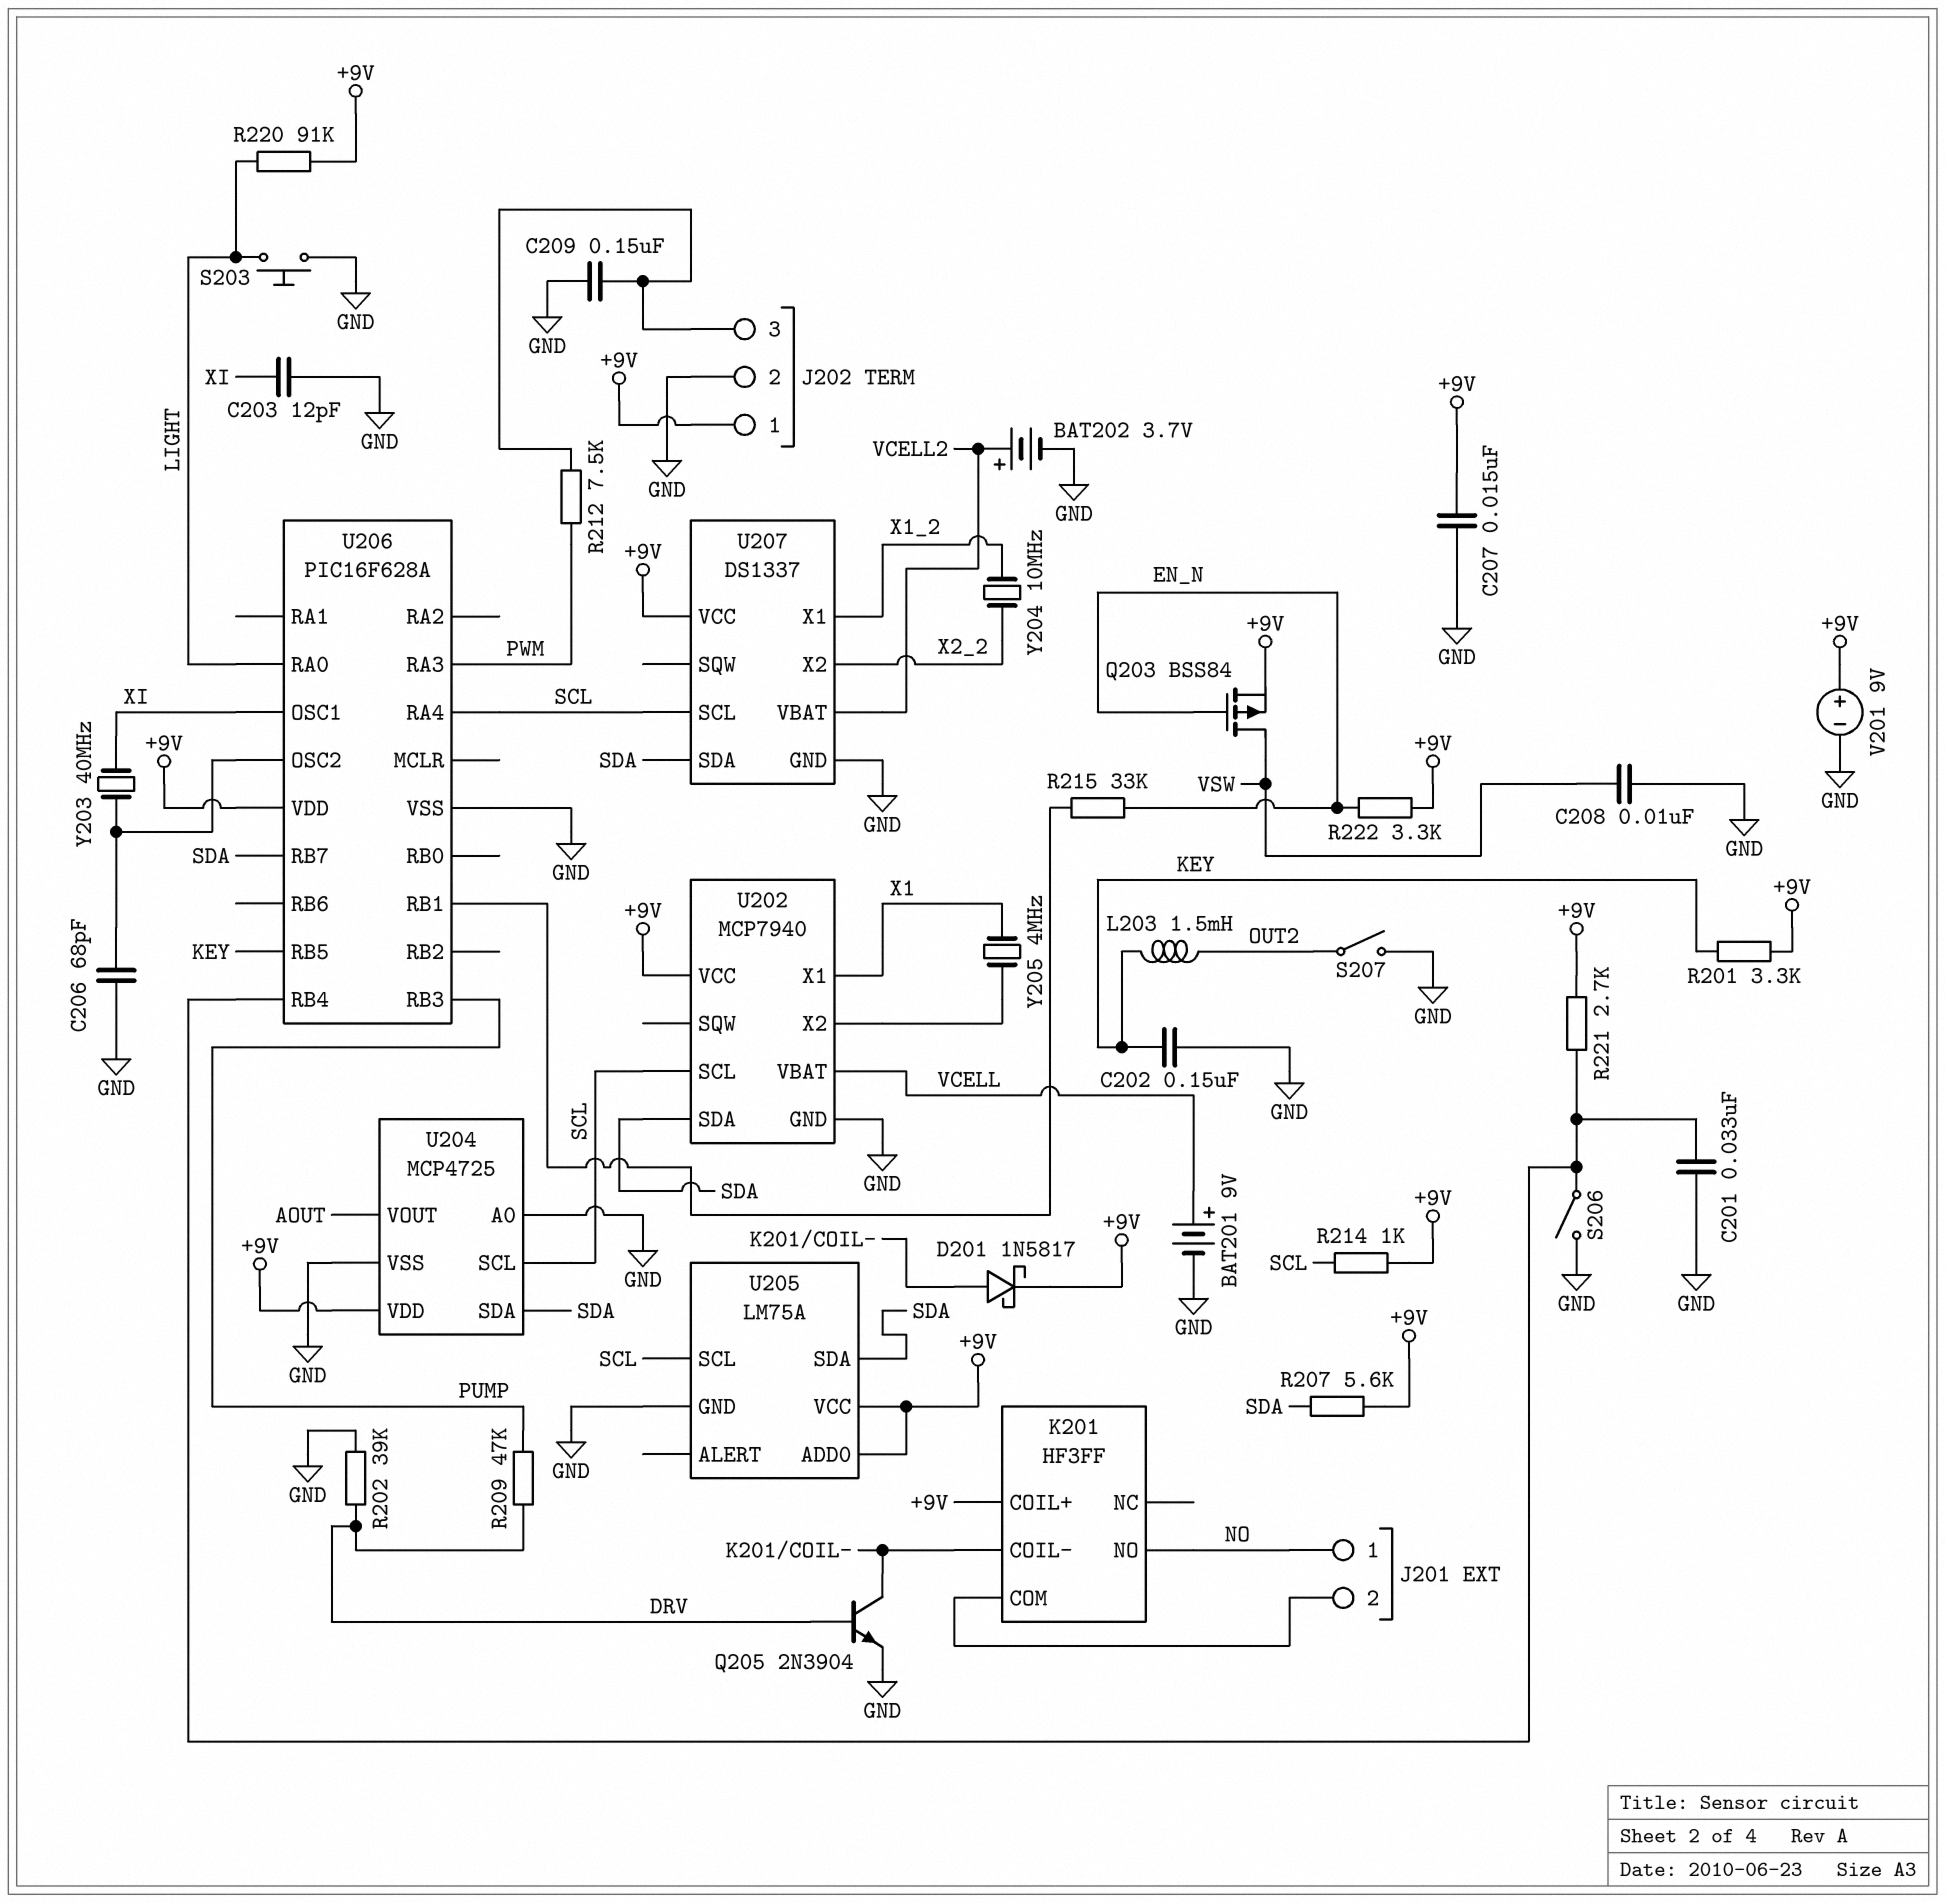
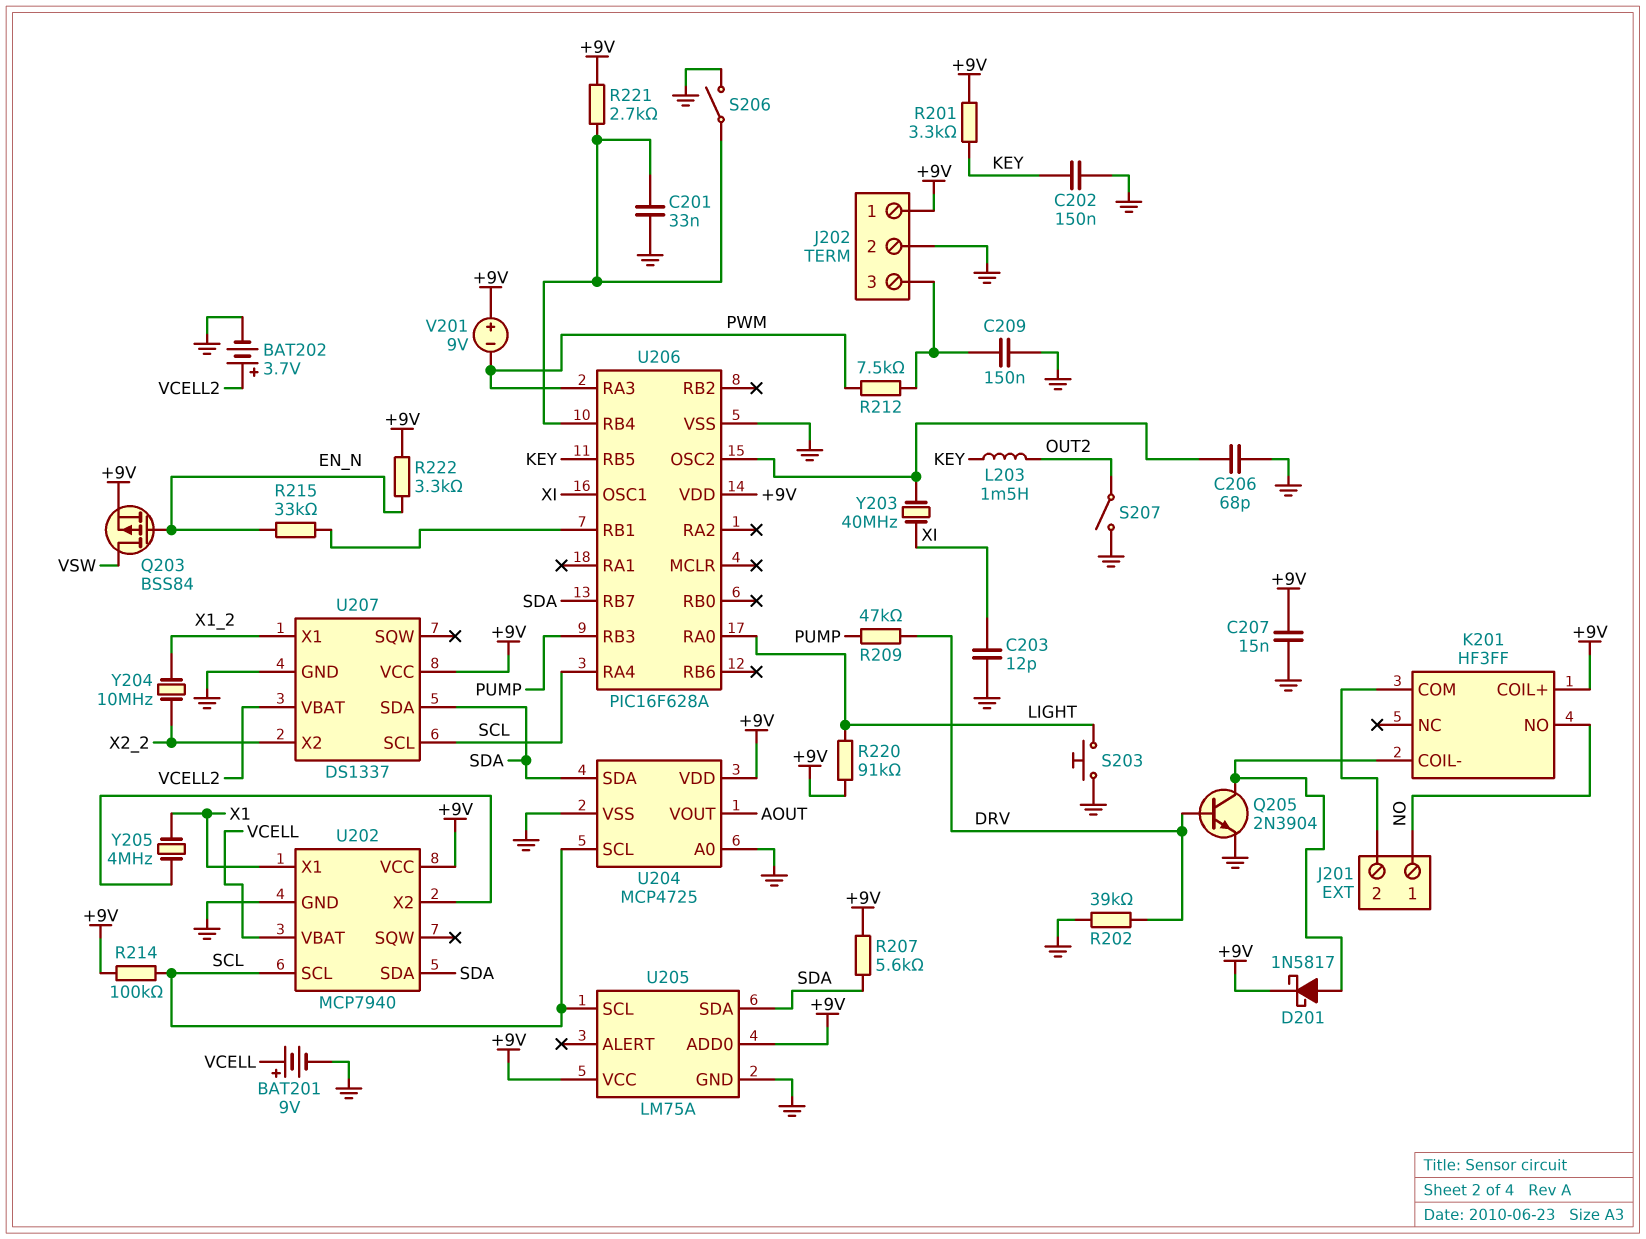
C208: 10nF (GND, VSW) -> none
R214: 1k (+9V, SCL) -> 100k (+9V, SCL)
V201: 9V (plus +9V, minus GND) -> 9V (plus +9V, minus PWM)

